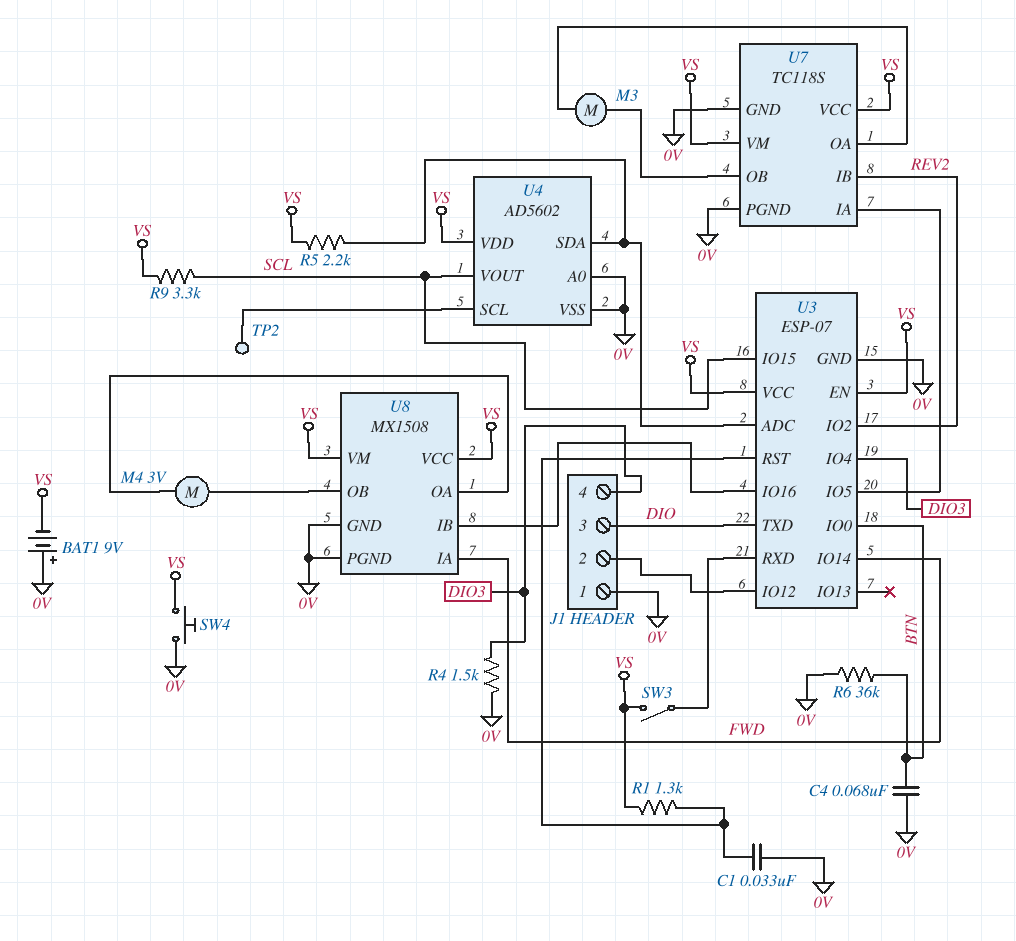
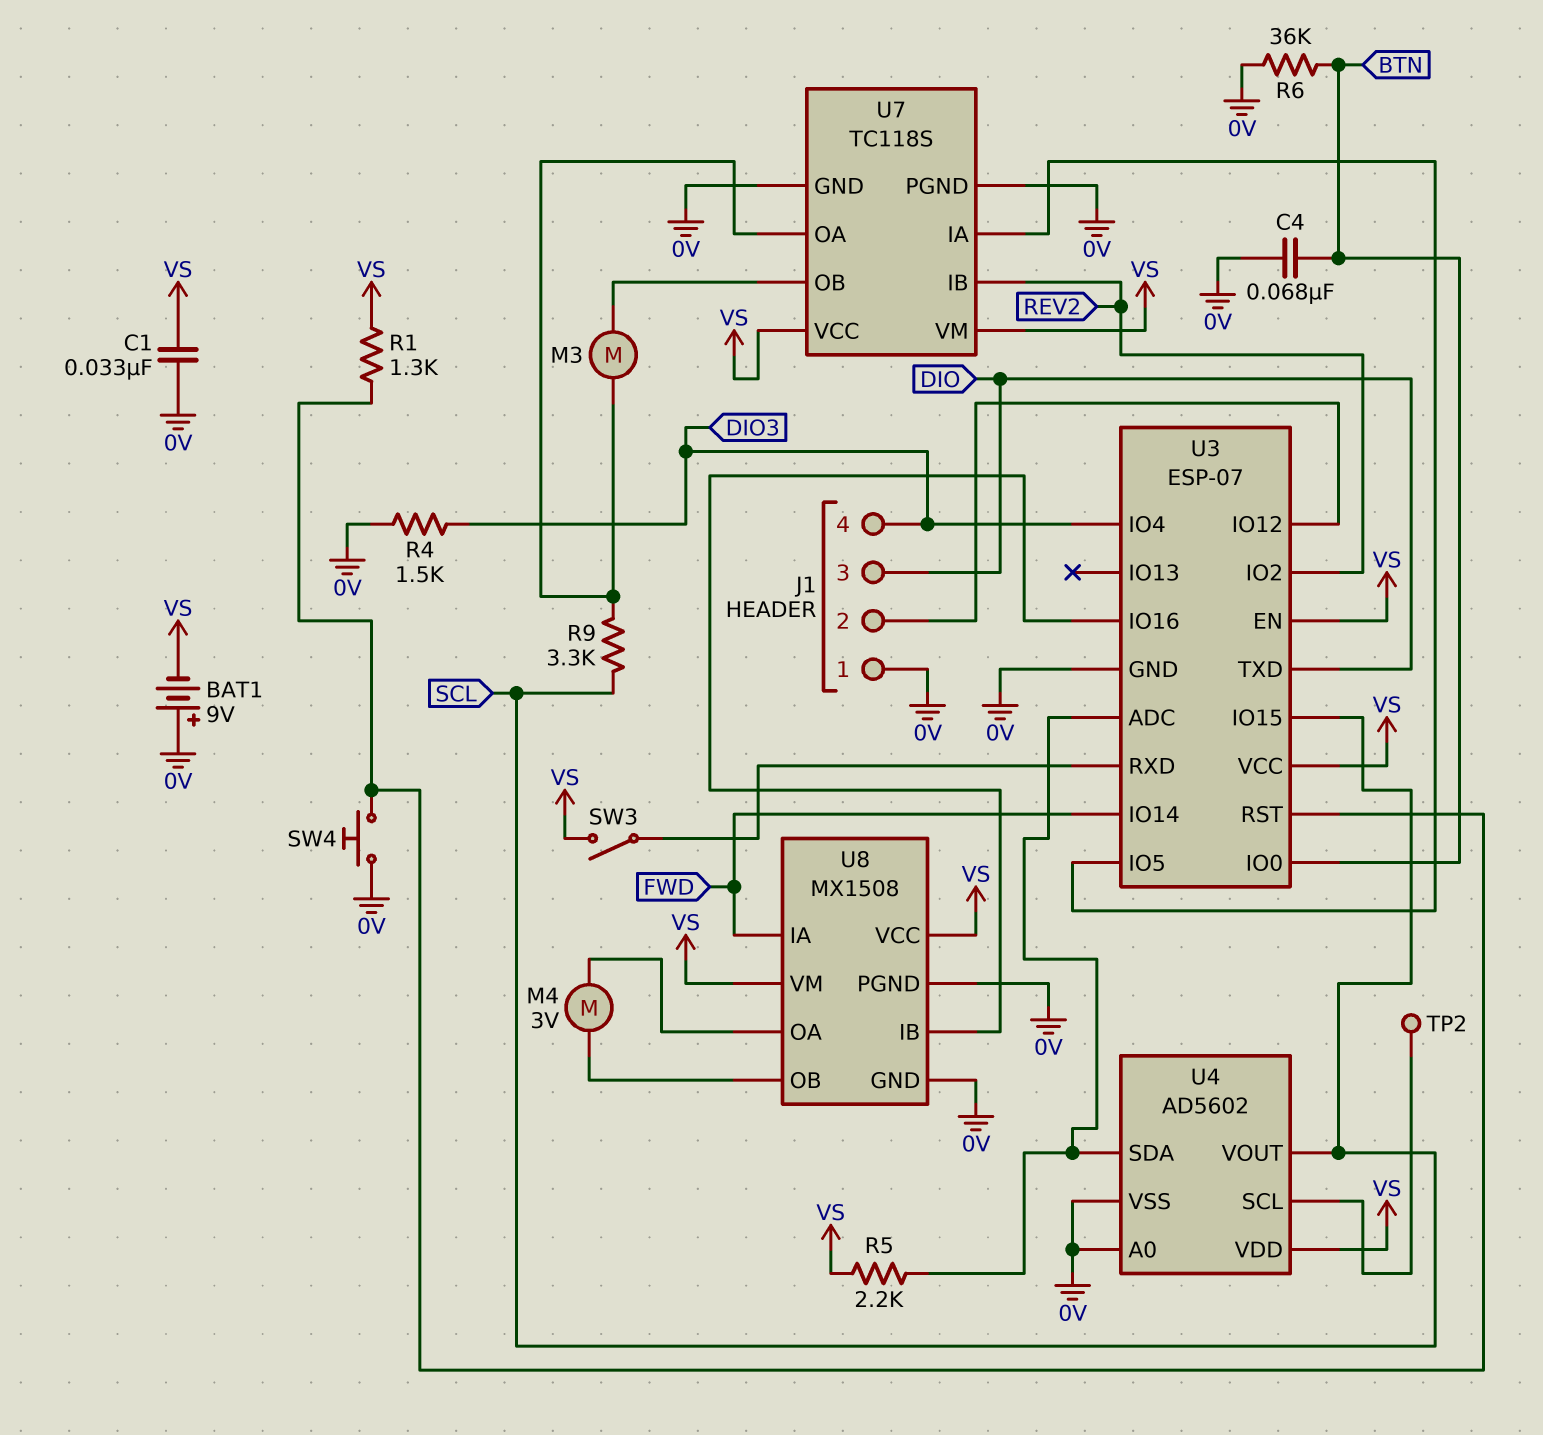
C1: 33nF (0V, U3/RST) -> 33nF (0V, VS)
R9: 3.3k (SCL, VS) -> 3.3k (SCL, U7/OA)
SW4: button (0V, VS) -> button (0V, U3/RST)

